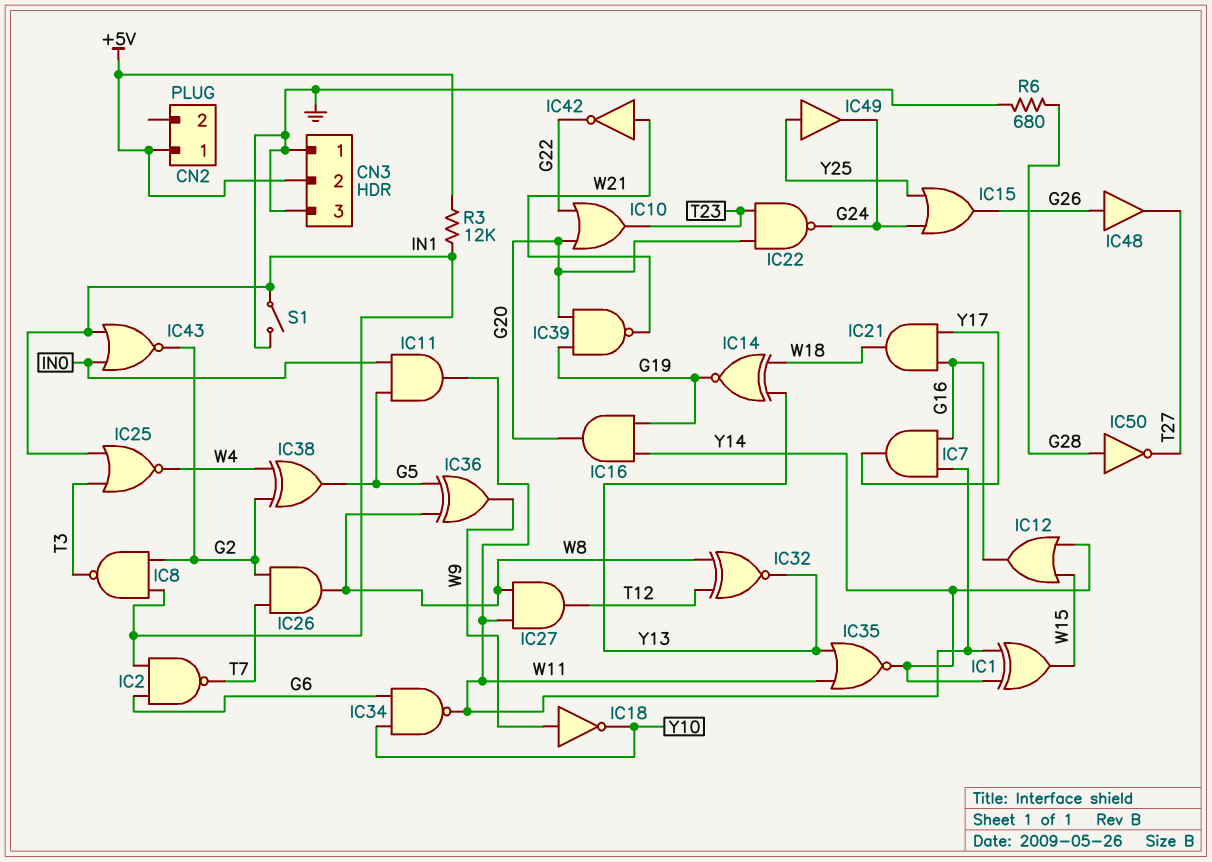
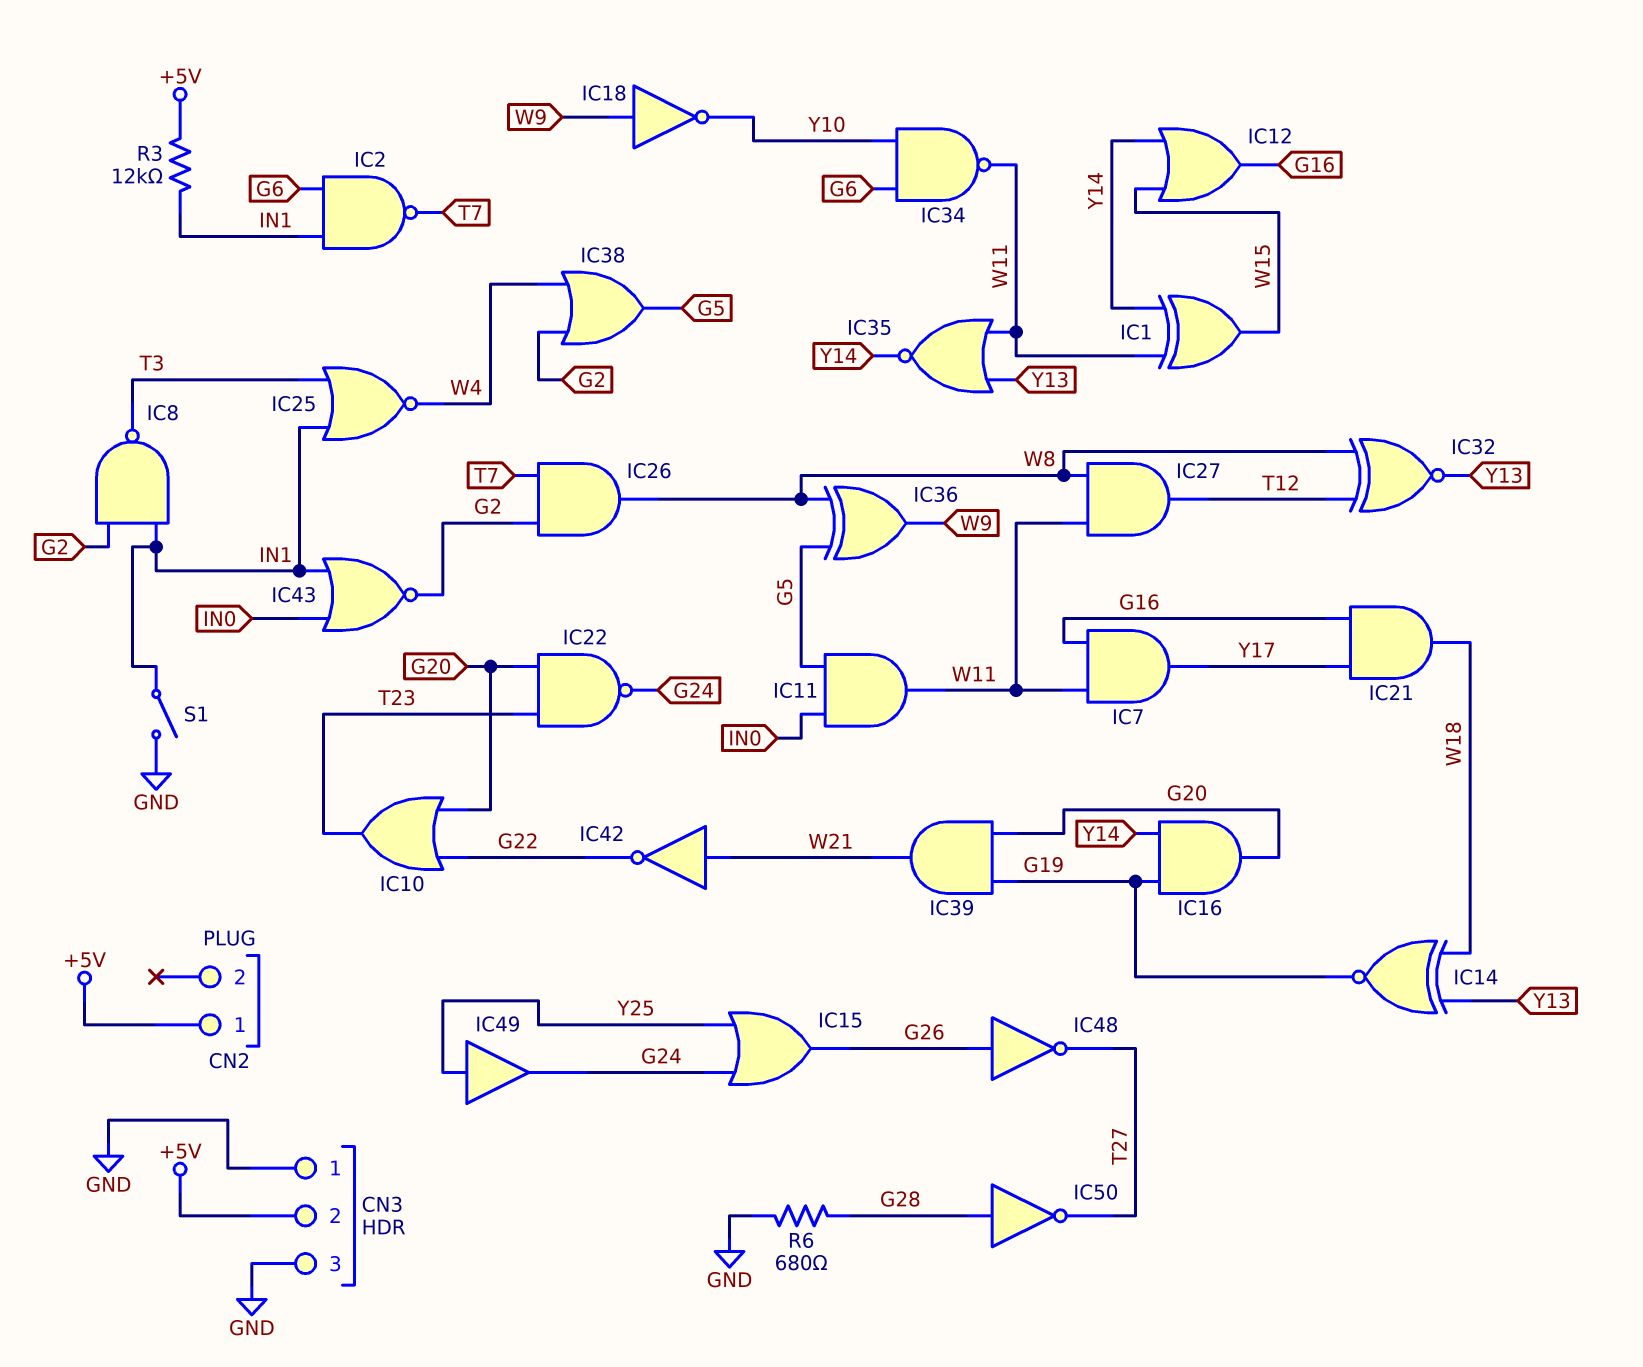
IC38: XOR (in G2, in W4, out G5) -> OR (in G2, in W4, out G5)
IC39: NAND (in G19, in G20, out W21) -> AND (in G19, in G20, out W21)
IC48: buffer (in G26, out T27) -> NOT (in G26, out T27)

